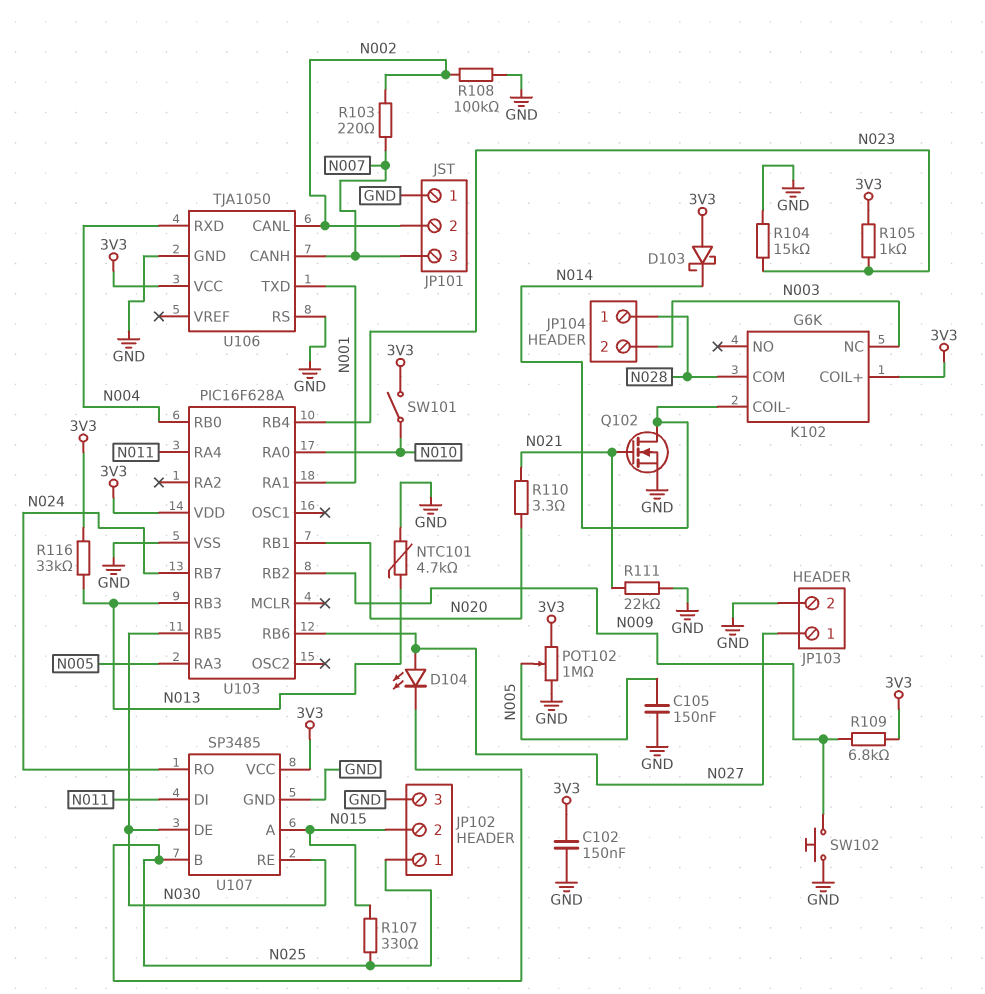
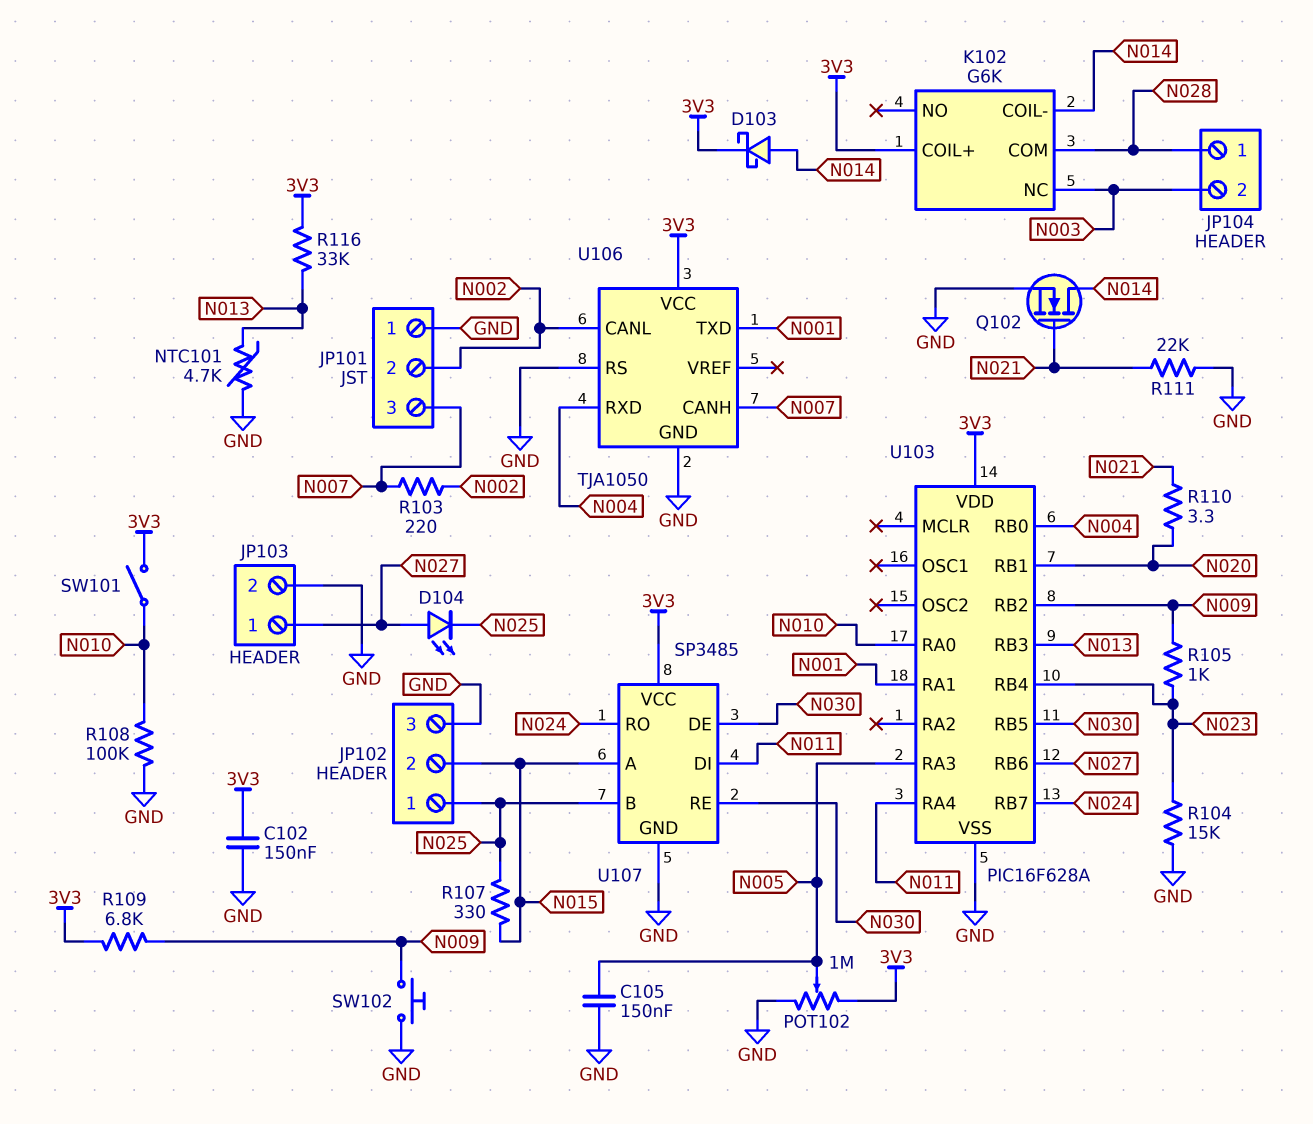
D103: schottky (A 3V3, K N014) -> schottky (A N014, K 3V3)
R105: 1k (3V3, N023) -> 1k (N009, N023)
R108: 100k (GND, N002) -> 100k (GND, N010)

